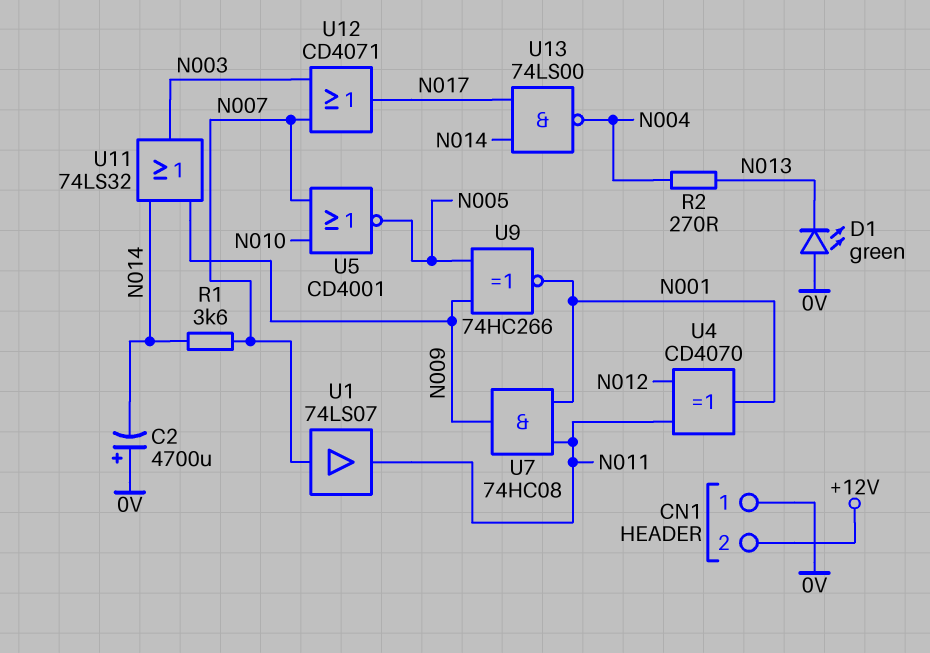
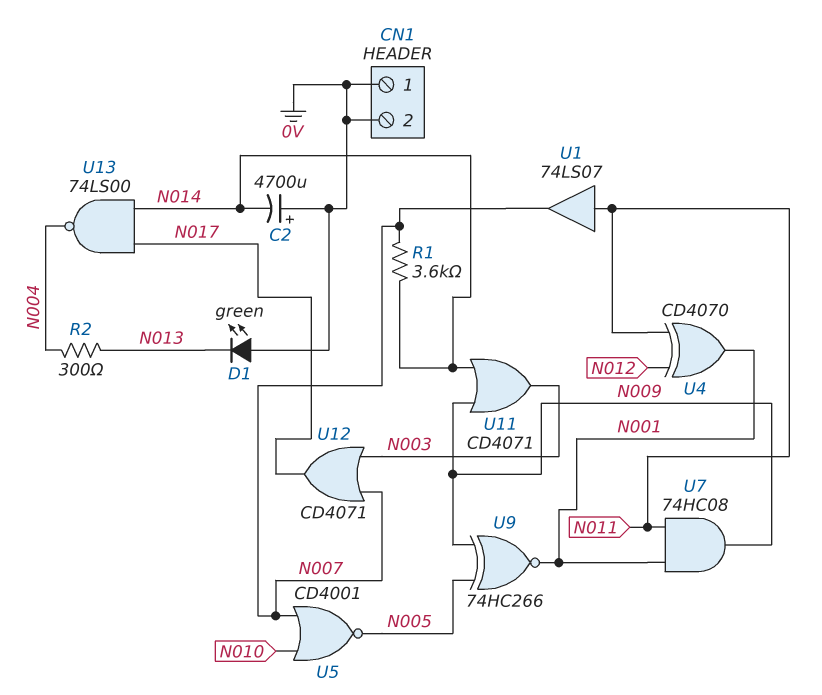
CN1 pin 2: +12V -> 0V
R2: 270 (N004, N013) -> 300 (N004, N013)
U1: buffer 74LS07 (in N007, out N011) -> buffer 74LS07 (in N011, out N007)
U11: OR 74LS32 (in N009, in N014, out N003) -> OR CD4071 (in N009, in N014, out N003)

